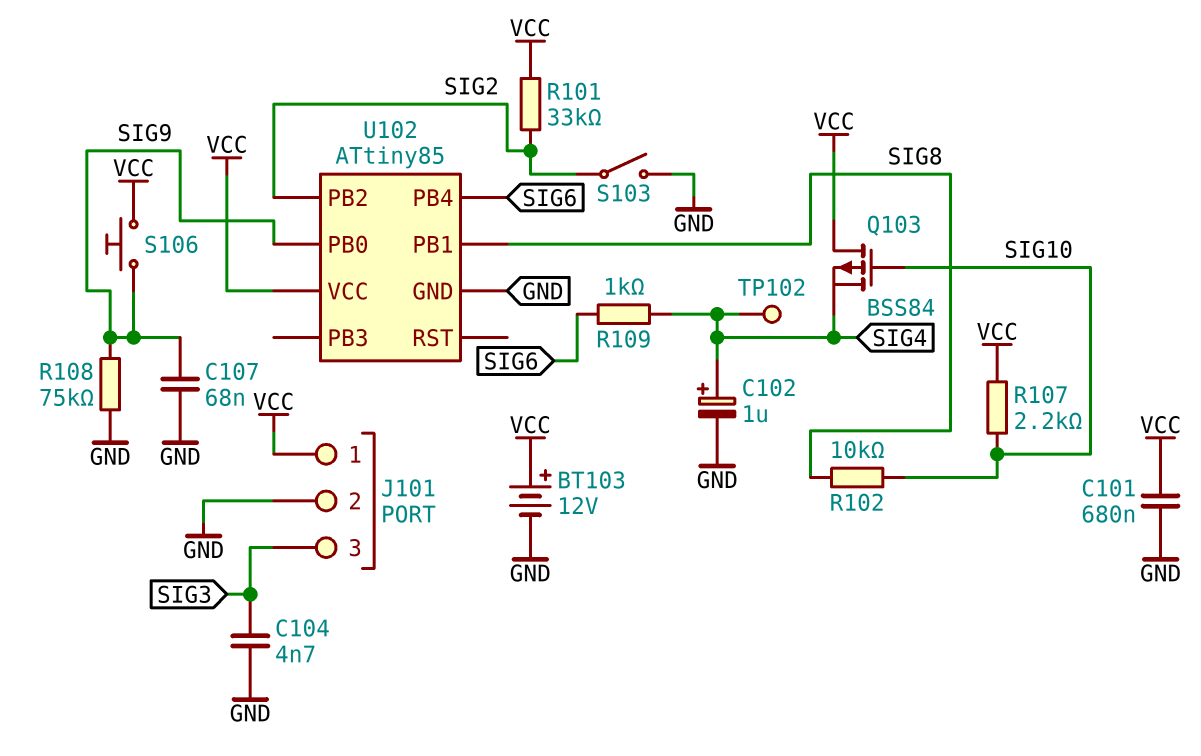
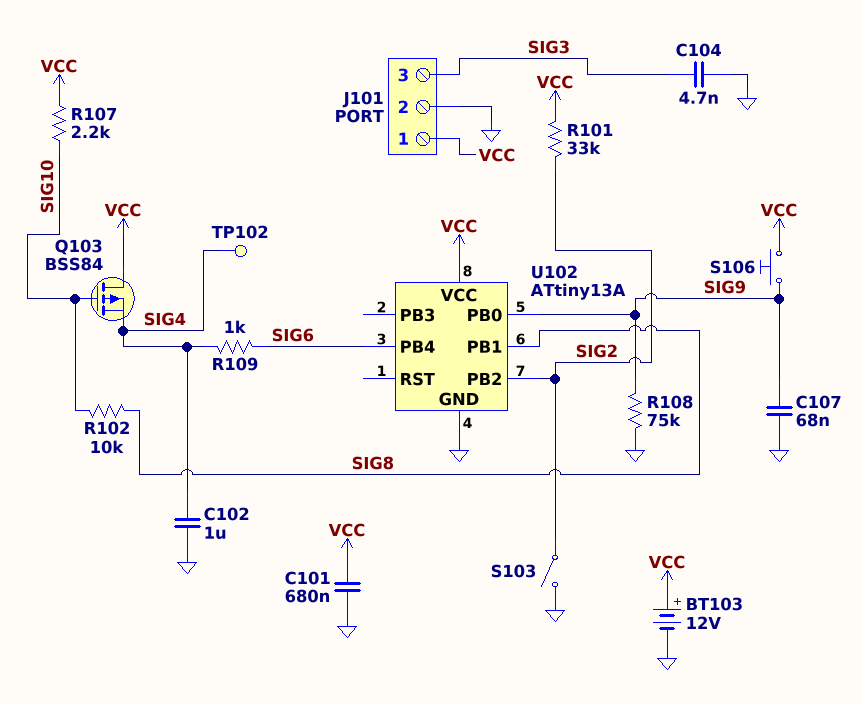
C102: 1uF (plus SIG4, minus GND) -> 1uF (GND, SIG4)
U102: ATtiny85 -> ATtiny13A

